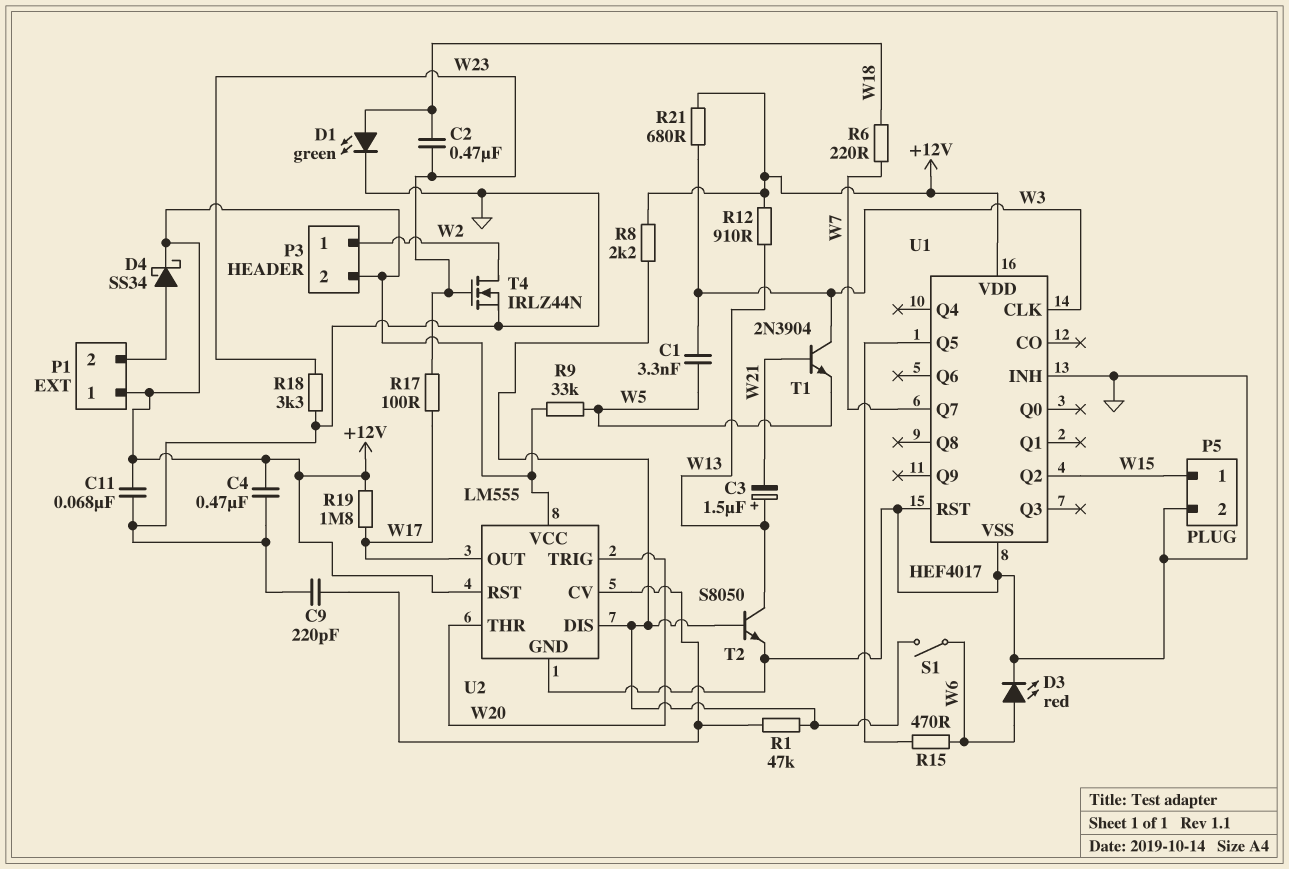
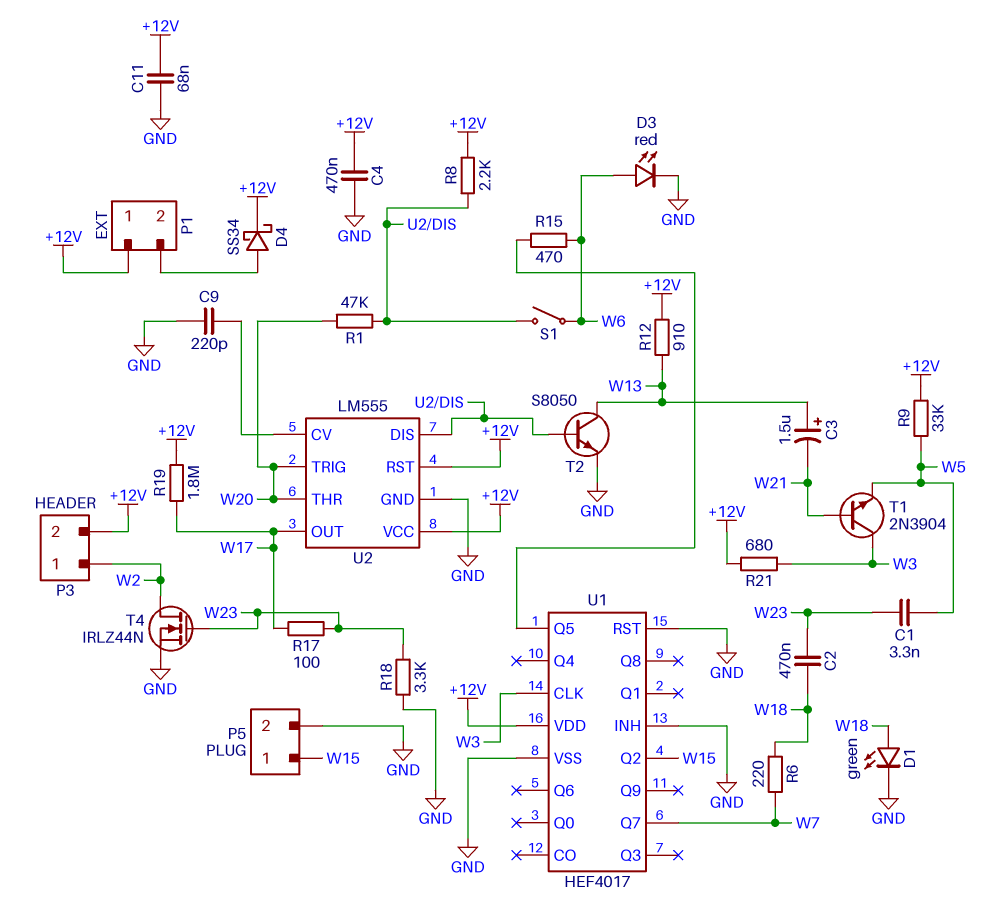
C1: 3.3nF (W3, W5) -> 3.3nF (W5, W23)
R1: 47k (U2/CV, U2/DIS) -> 47k (U2/DIS, W20)

